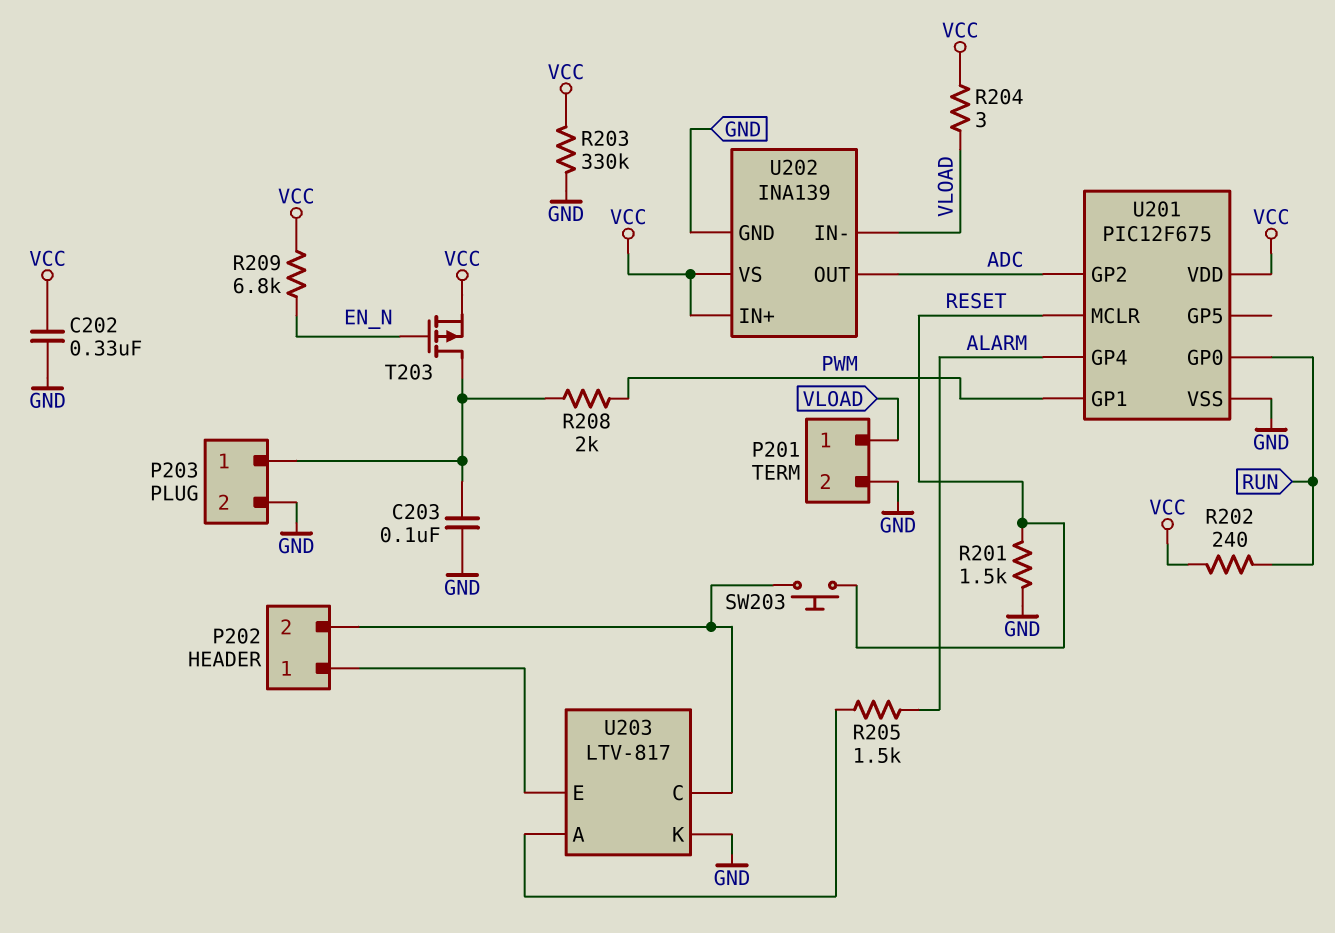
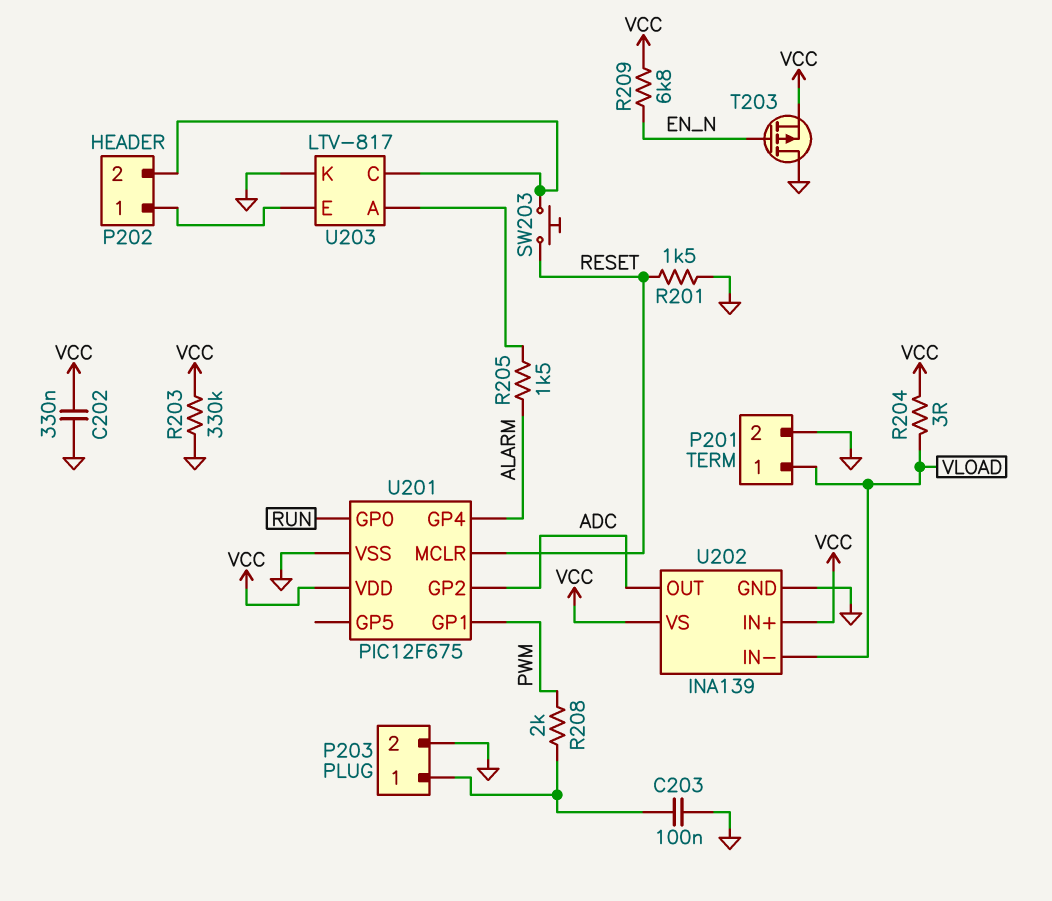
R202: 240 (RUN, VCC) -> none
T203: PMOS (G EN_N, D P203/1, S VCC) -> PMOS (G EN_N, D GND, S VCC)

